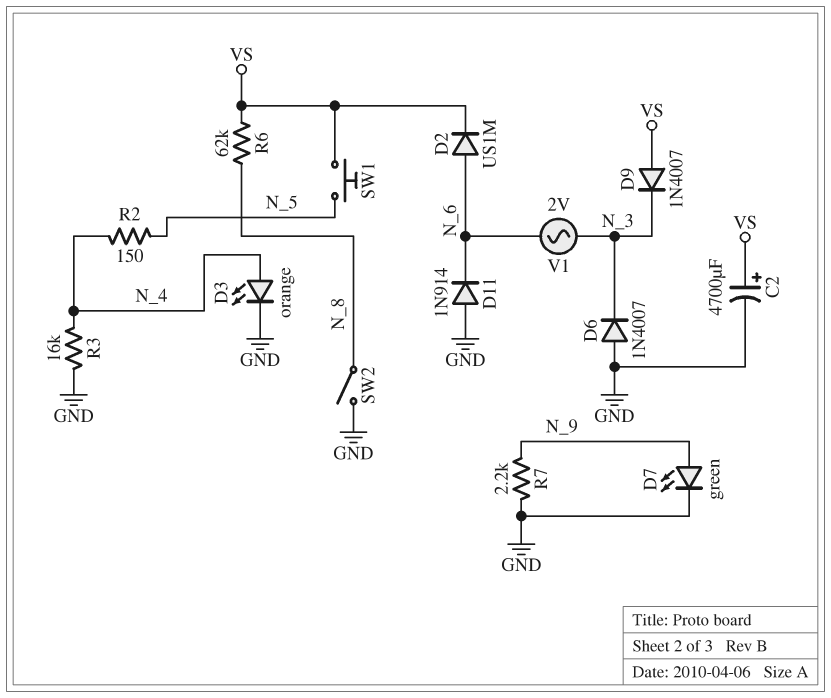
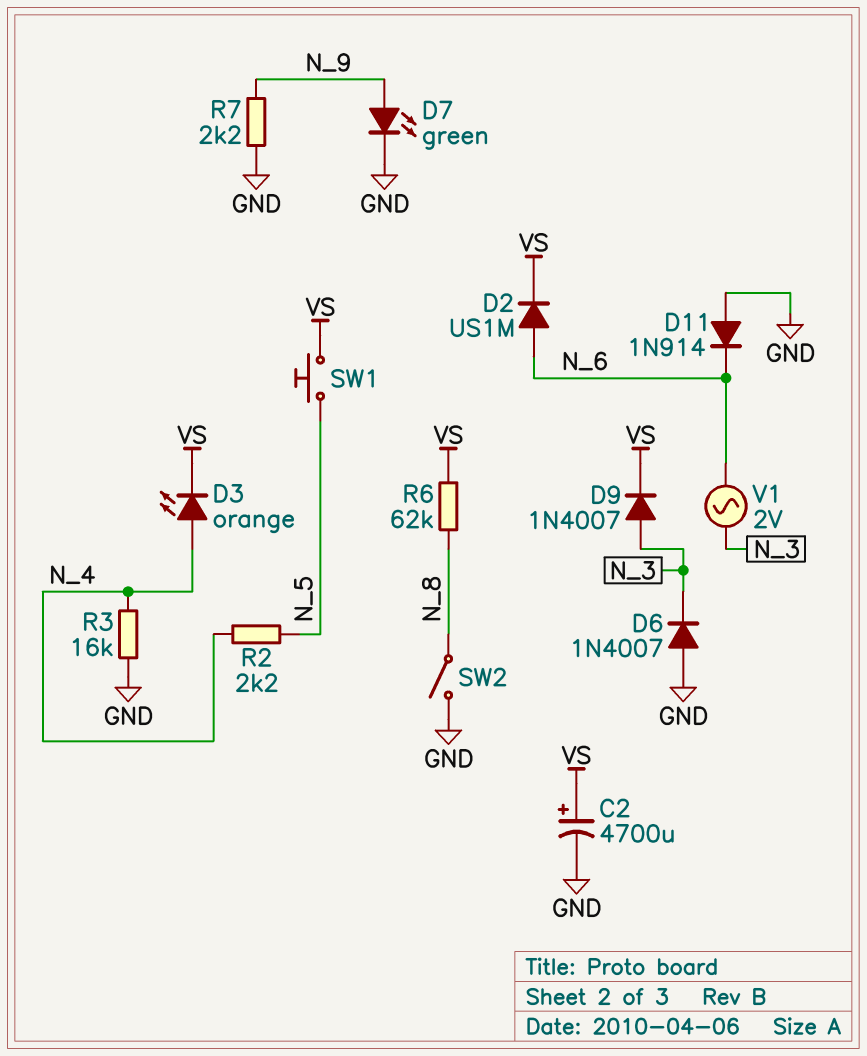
D3: LED orange (A N_4, K GND) -> LED orange (A N_4, K VS)
D9: diode 1N4007 (A VS, K N_3) -> diode 1N4007 (A N_3, K VS)
R2: 150 (N_4, N_5) -> 2.2k (N_4, N_5)

